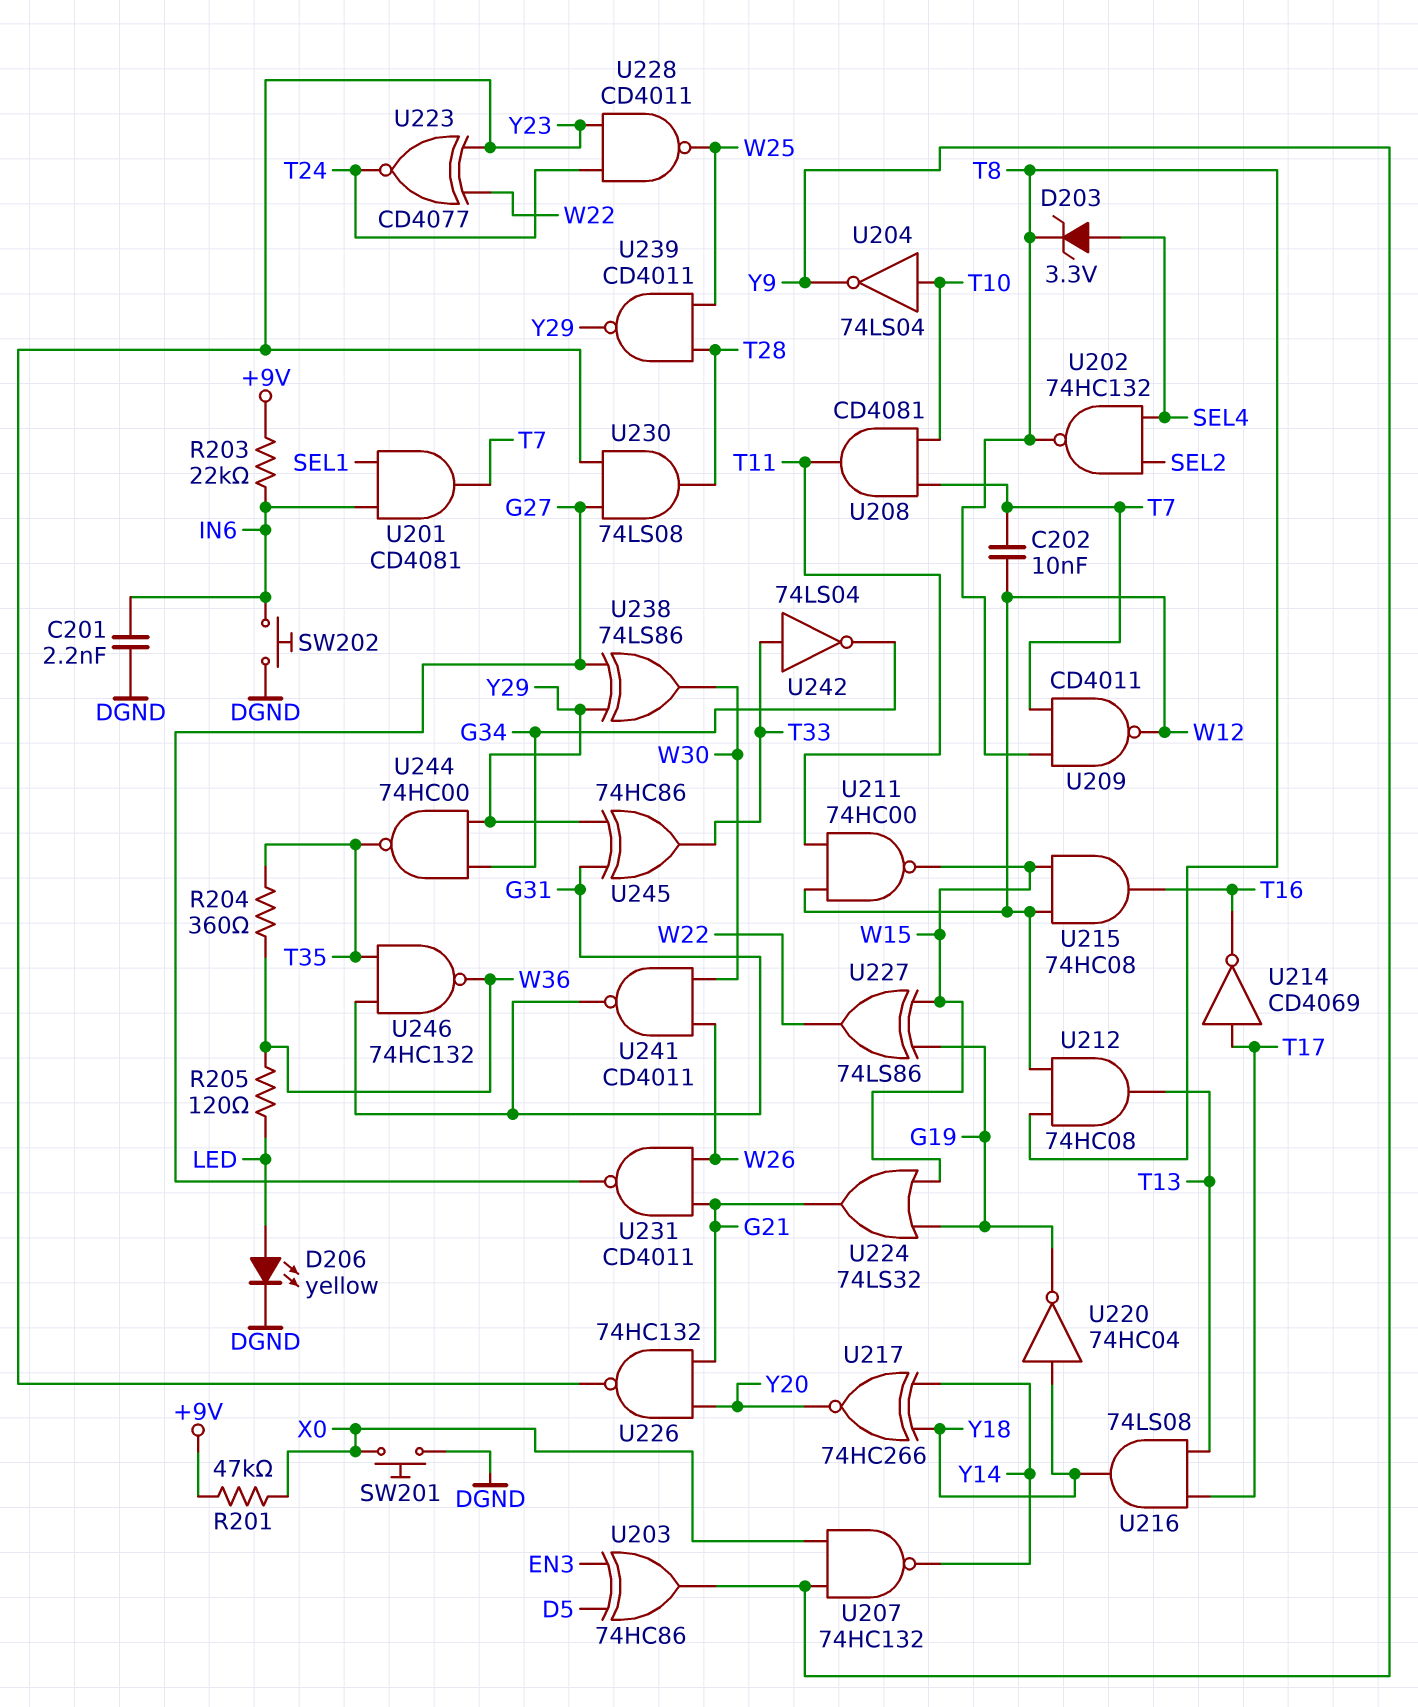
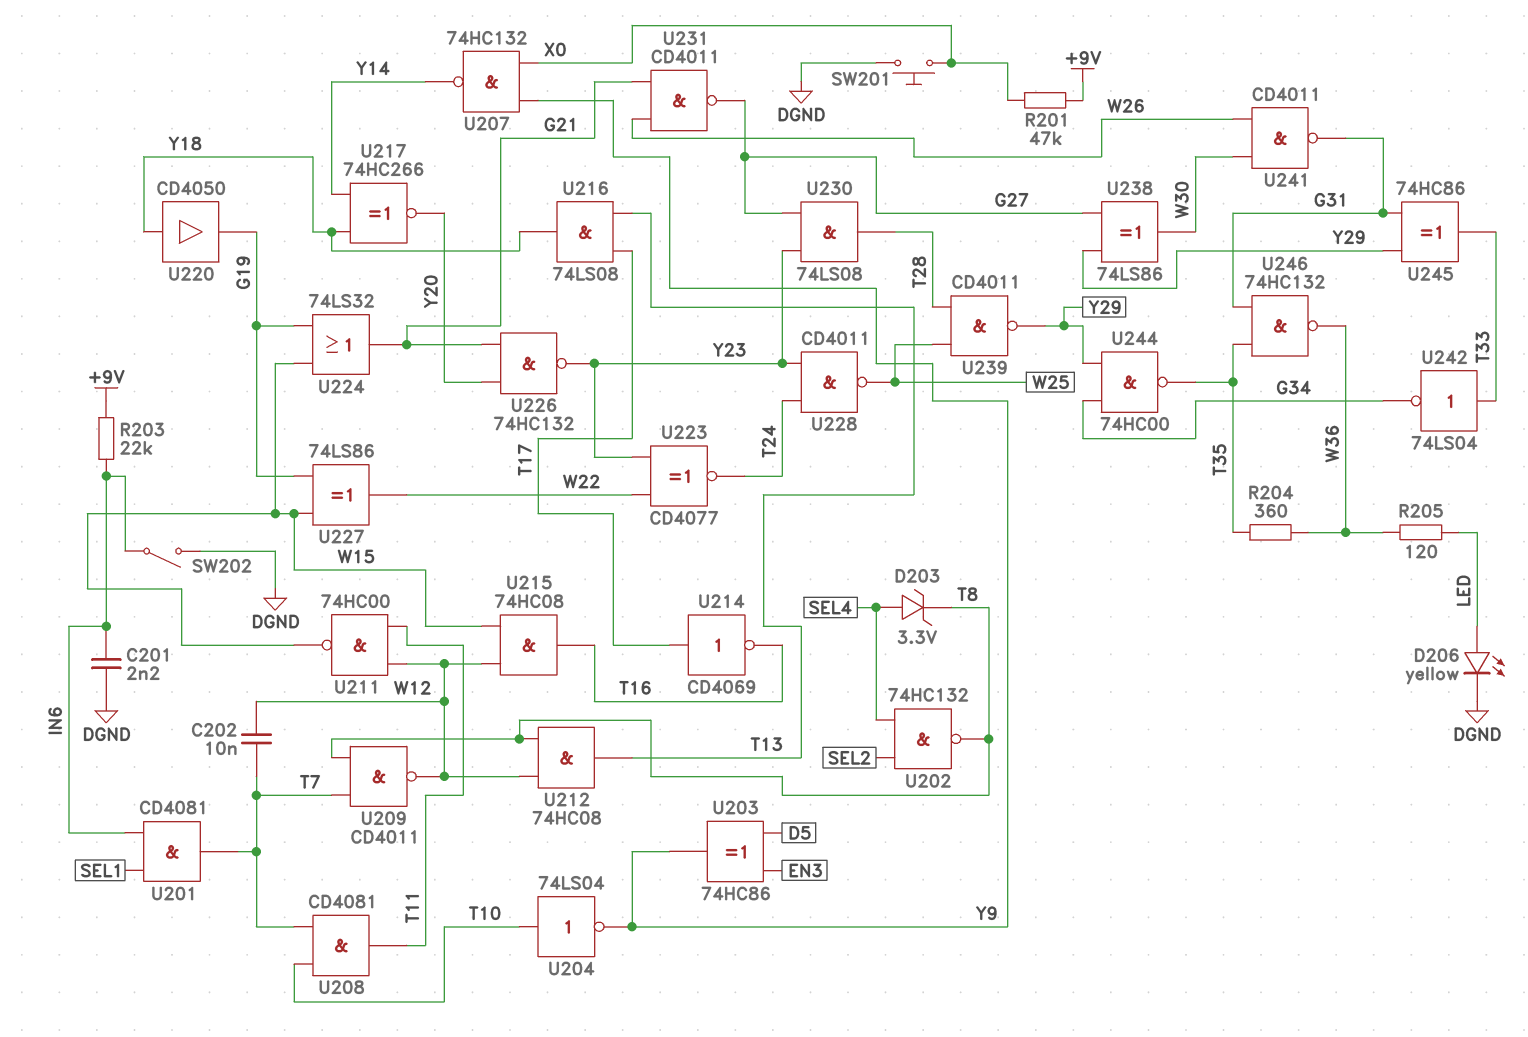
SW202: button (DGND, IN6) -> switch (DGND, IN6)
U220: NOT 74HC04 (in Y18, out G19) -> buffer CD4050 (in Y18, out G19)

